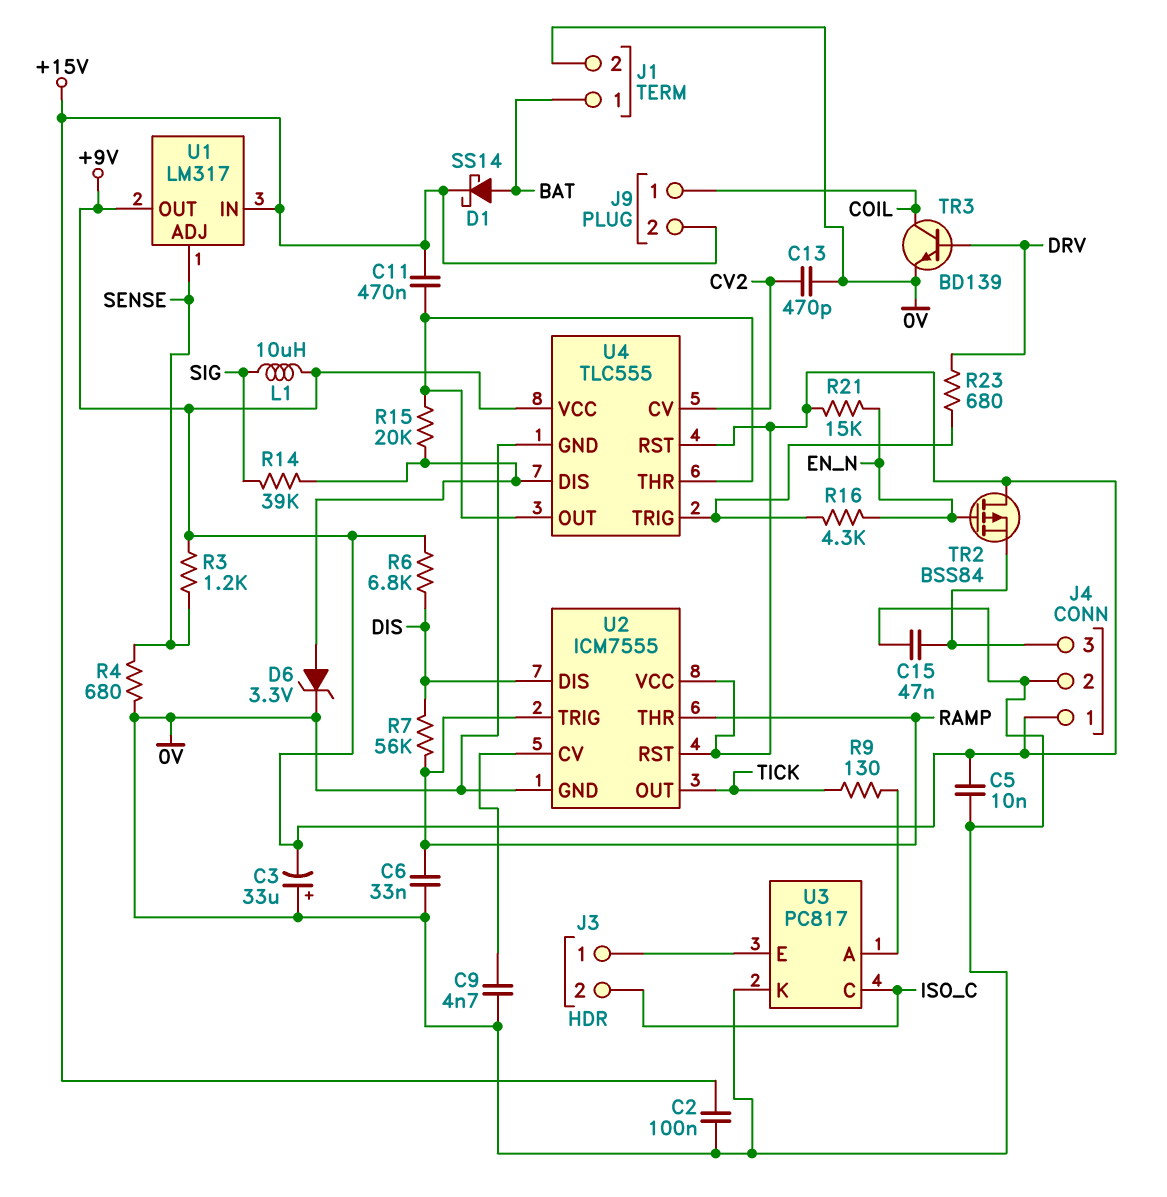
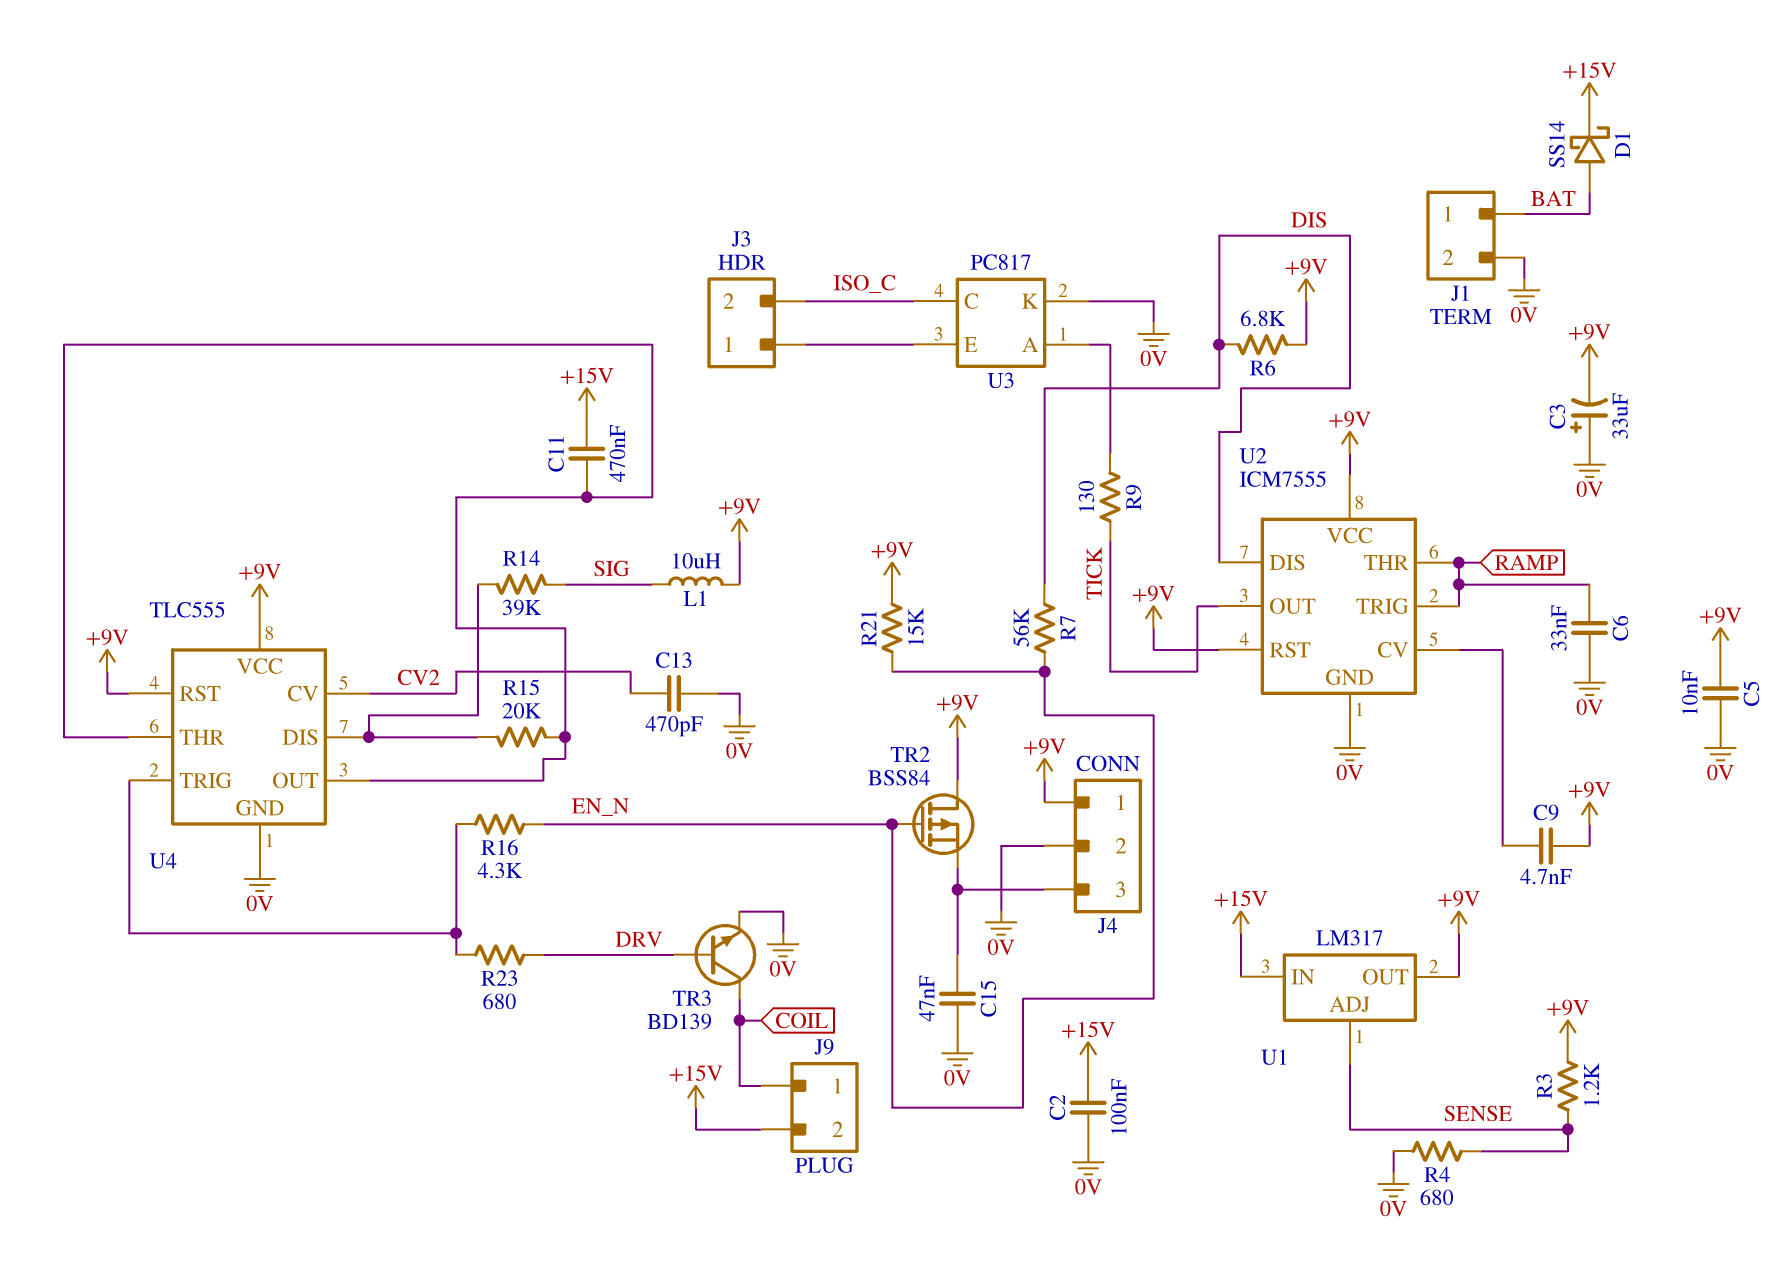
C9: 4.7nF (0V, U2/CV) -> 4.7nF (+9V, U2/CV)
D6: zener 3.3V (A U4/DIS, K 0V) -> none
R7: 56k (DIS, RAMP) -> 56k (DIS, EN_N)

